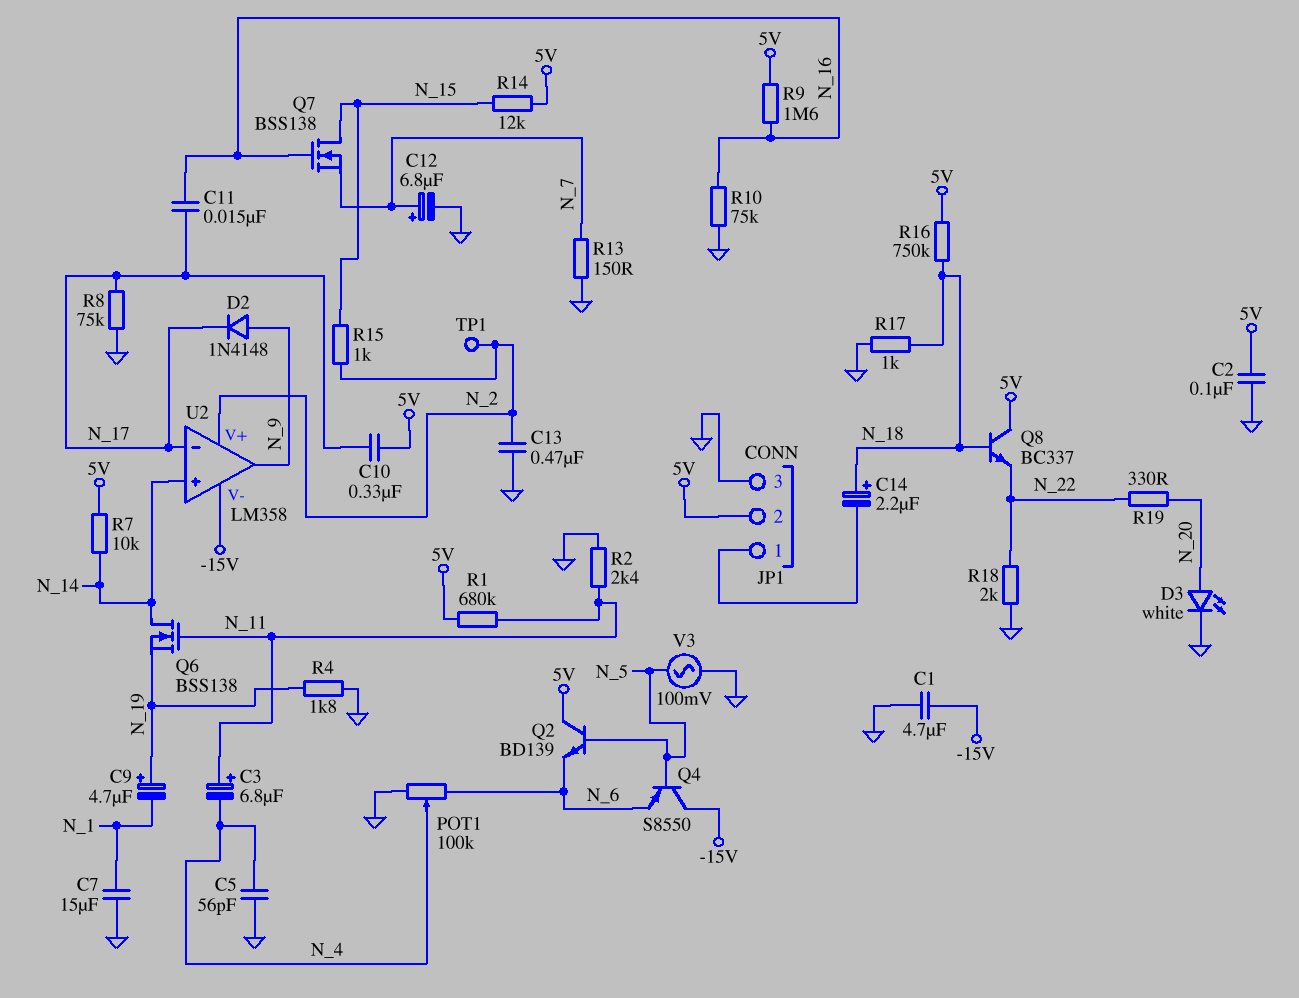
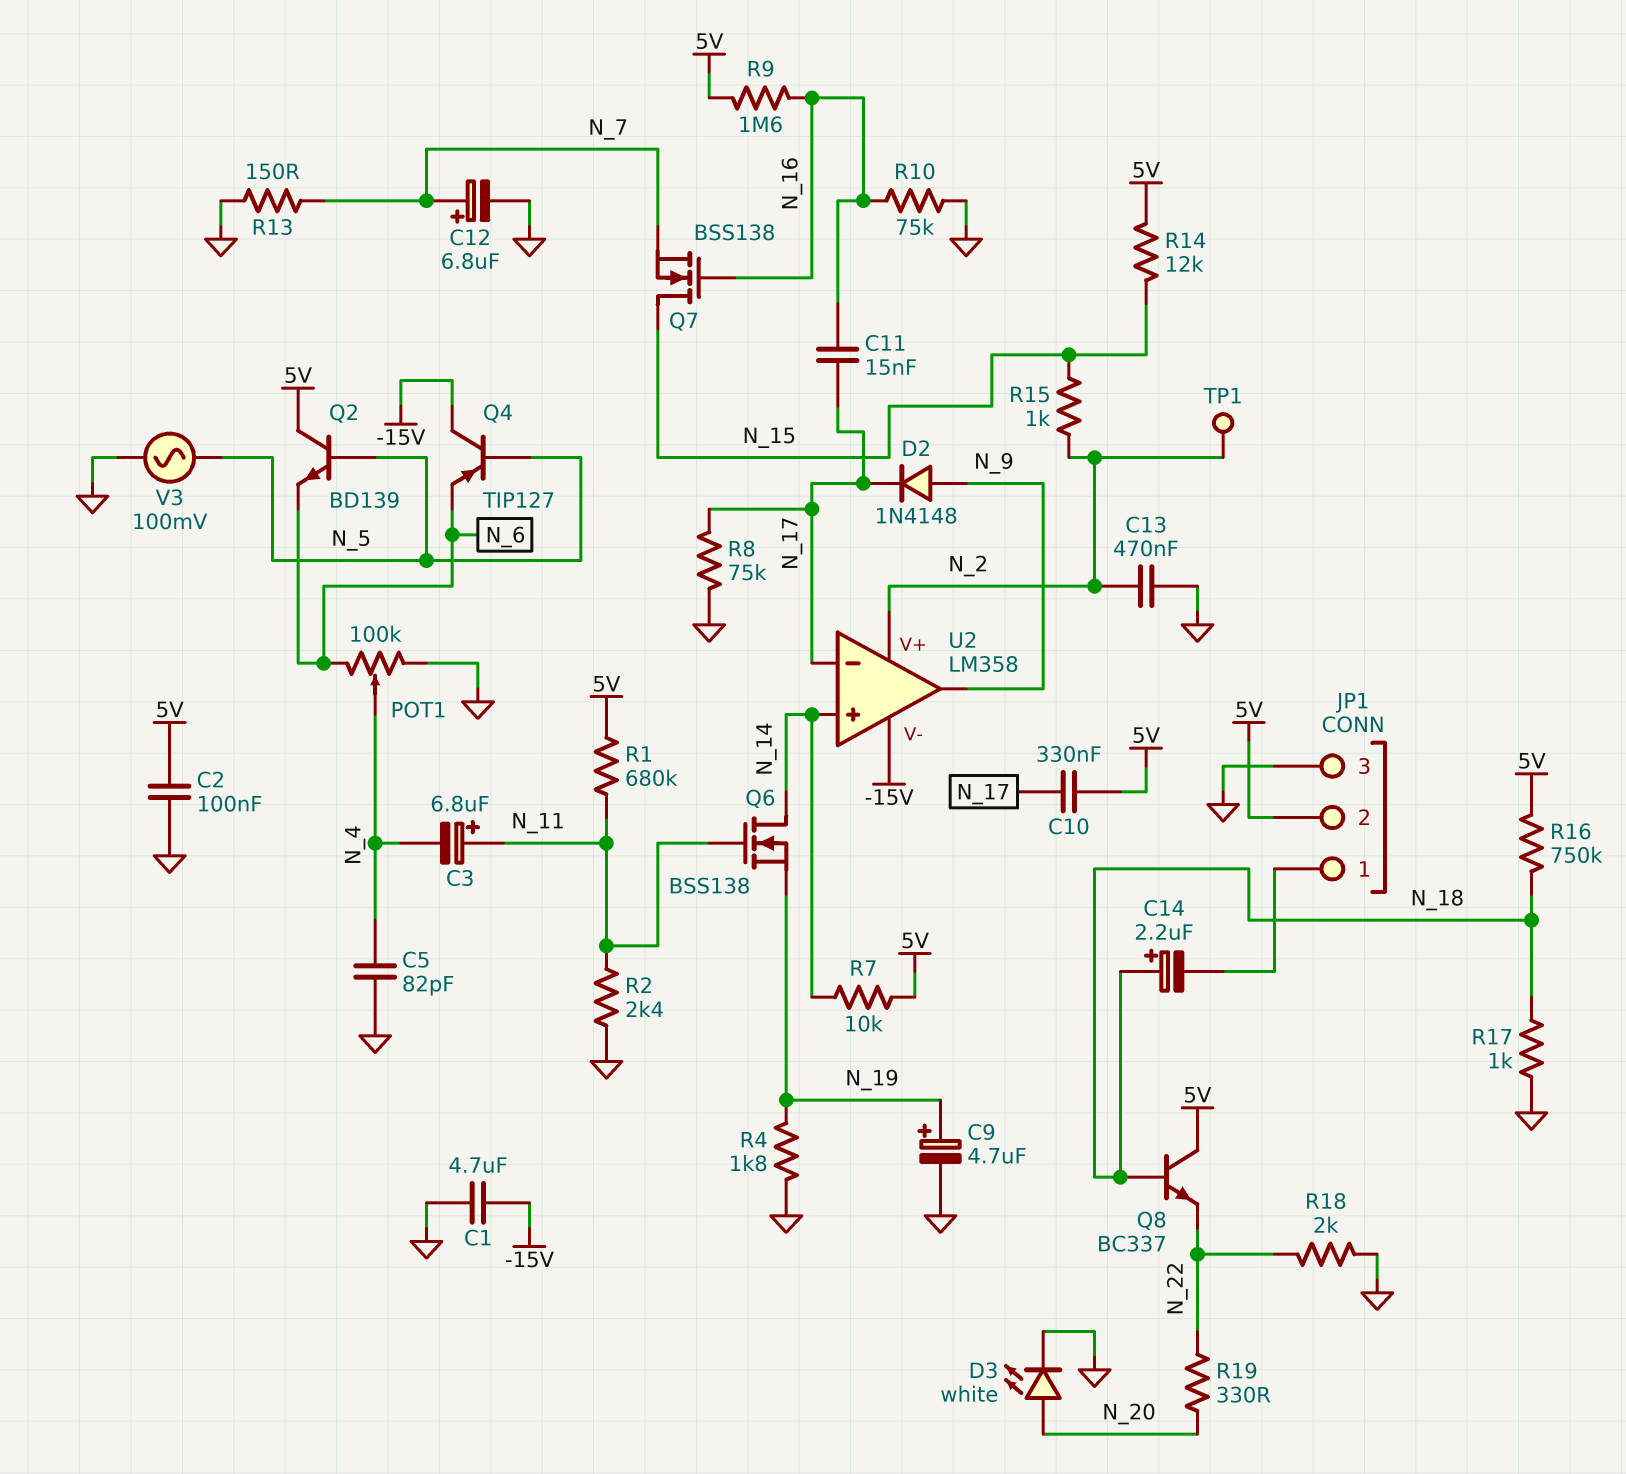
C5: 56pF (GND, N_4) -> 82pF (GND, N_4)
C7: 15uF (GND, N_1) -> none
C9: 4.7uF (plus N_19, minus N_1) -> 4.7uF (plus N_19, minus GND)
Q4: PNP S8550 (B N_5, C -15V, E N_6) -> PNP TIP127 (B N_5, C -15V, E N_6)

